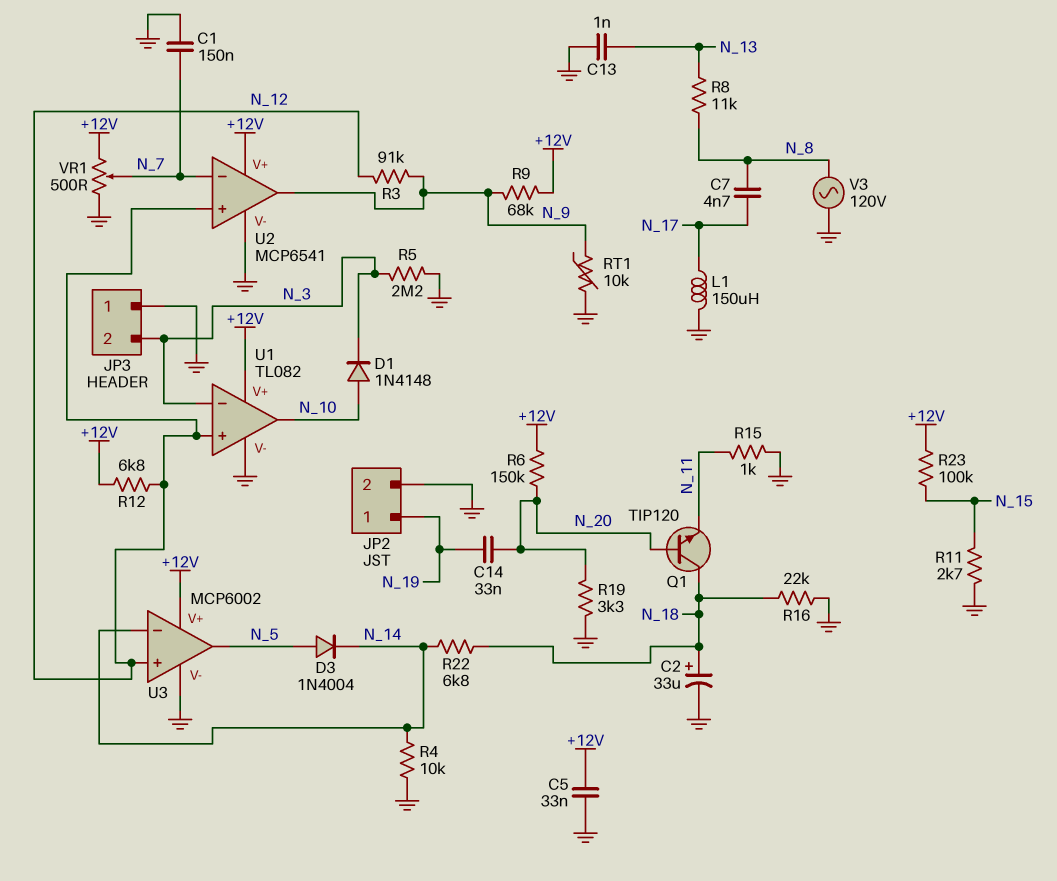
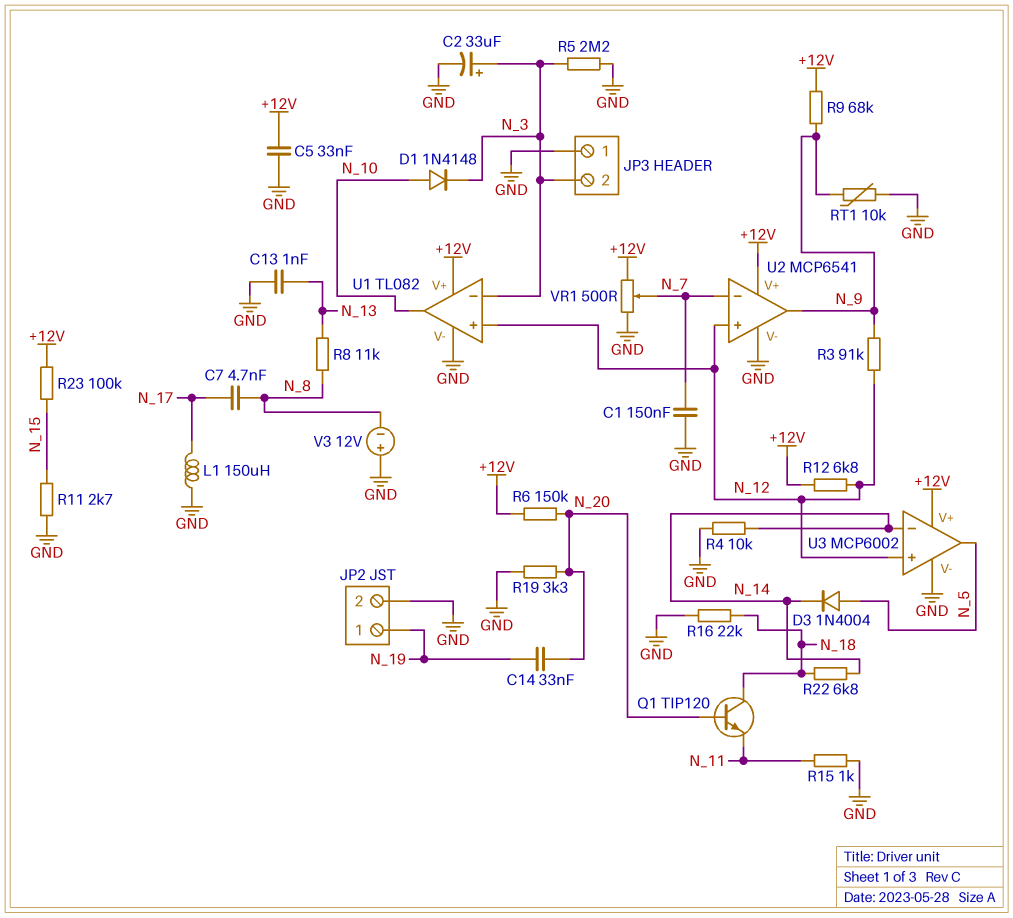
C2: 33uF (plus N_18, minus GND) -> 33uF (plus N_3, minus GND)
V3: AC 120V (GND, N_8) -> 12V (plus GND, minus N_8)

